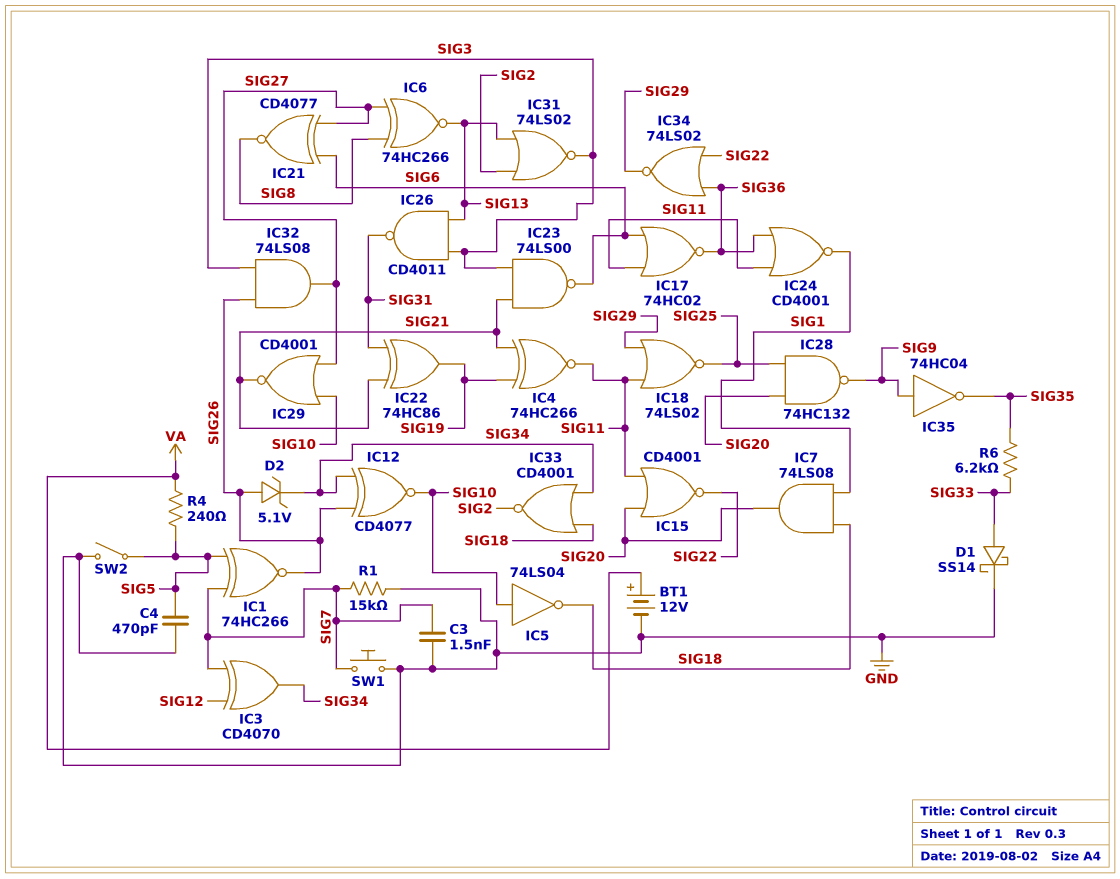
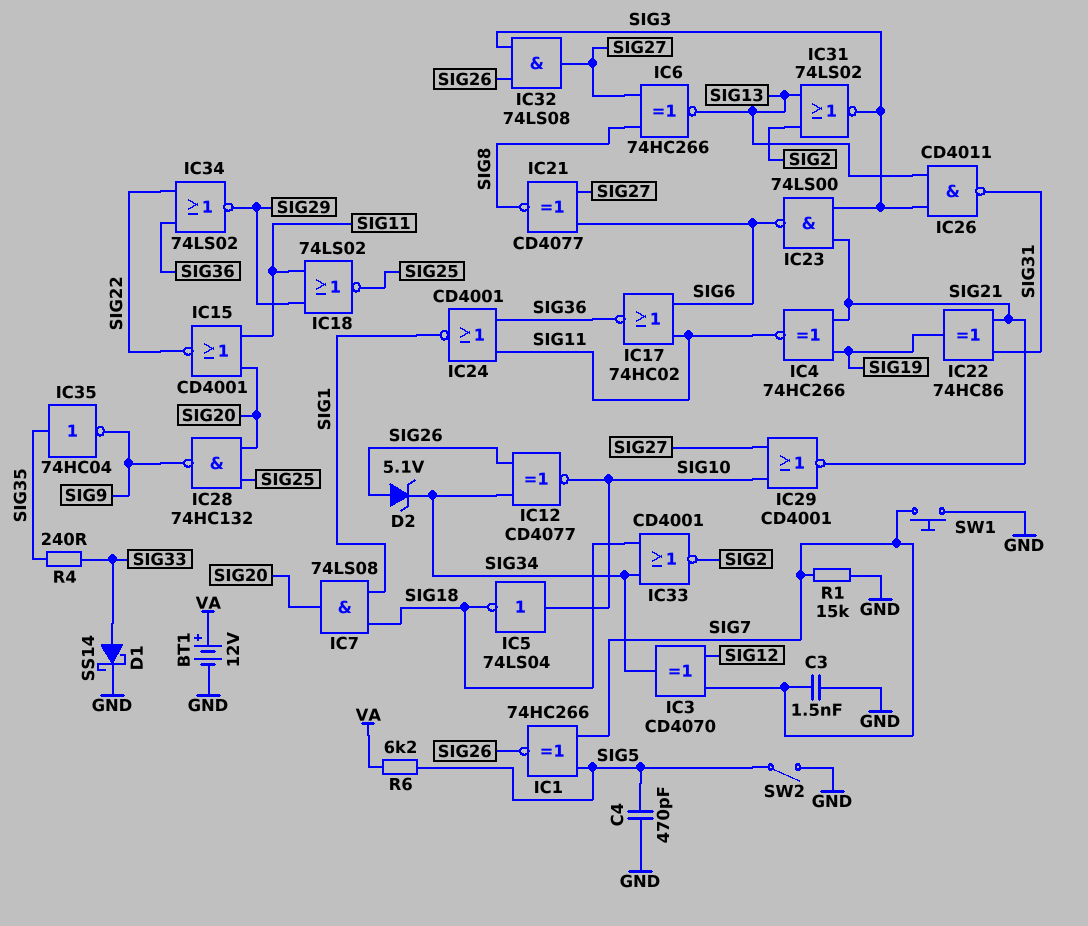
IC35: NOT 74HC04 (in SIG9, out SIG35) -> NOT 74HC04 (in SIG35, out SIG9)
R4: 240 (SIG5, VA) -> 240 (SIG33, SIG35)
R6: 6.2k (SIG33, SIG35) -> 6.2k (SIG5, VA)

